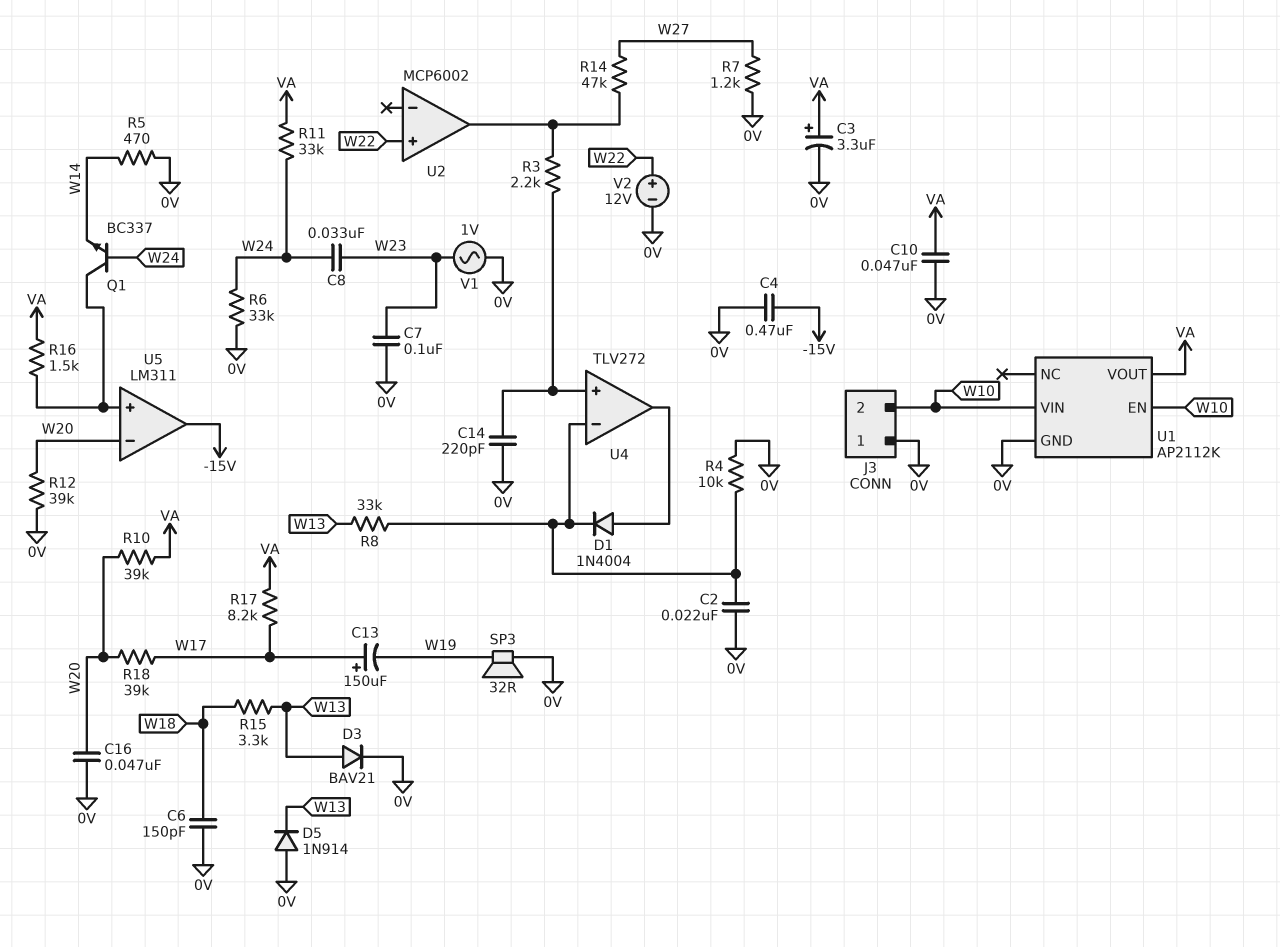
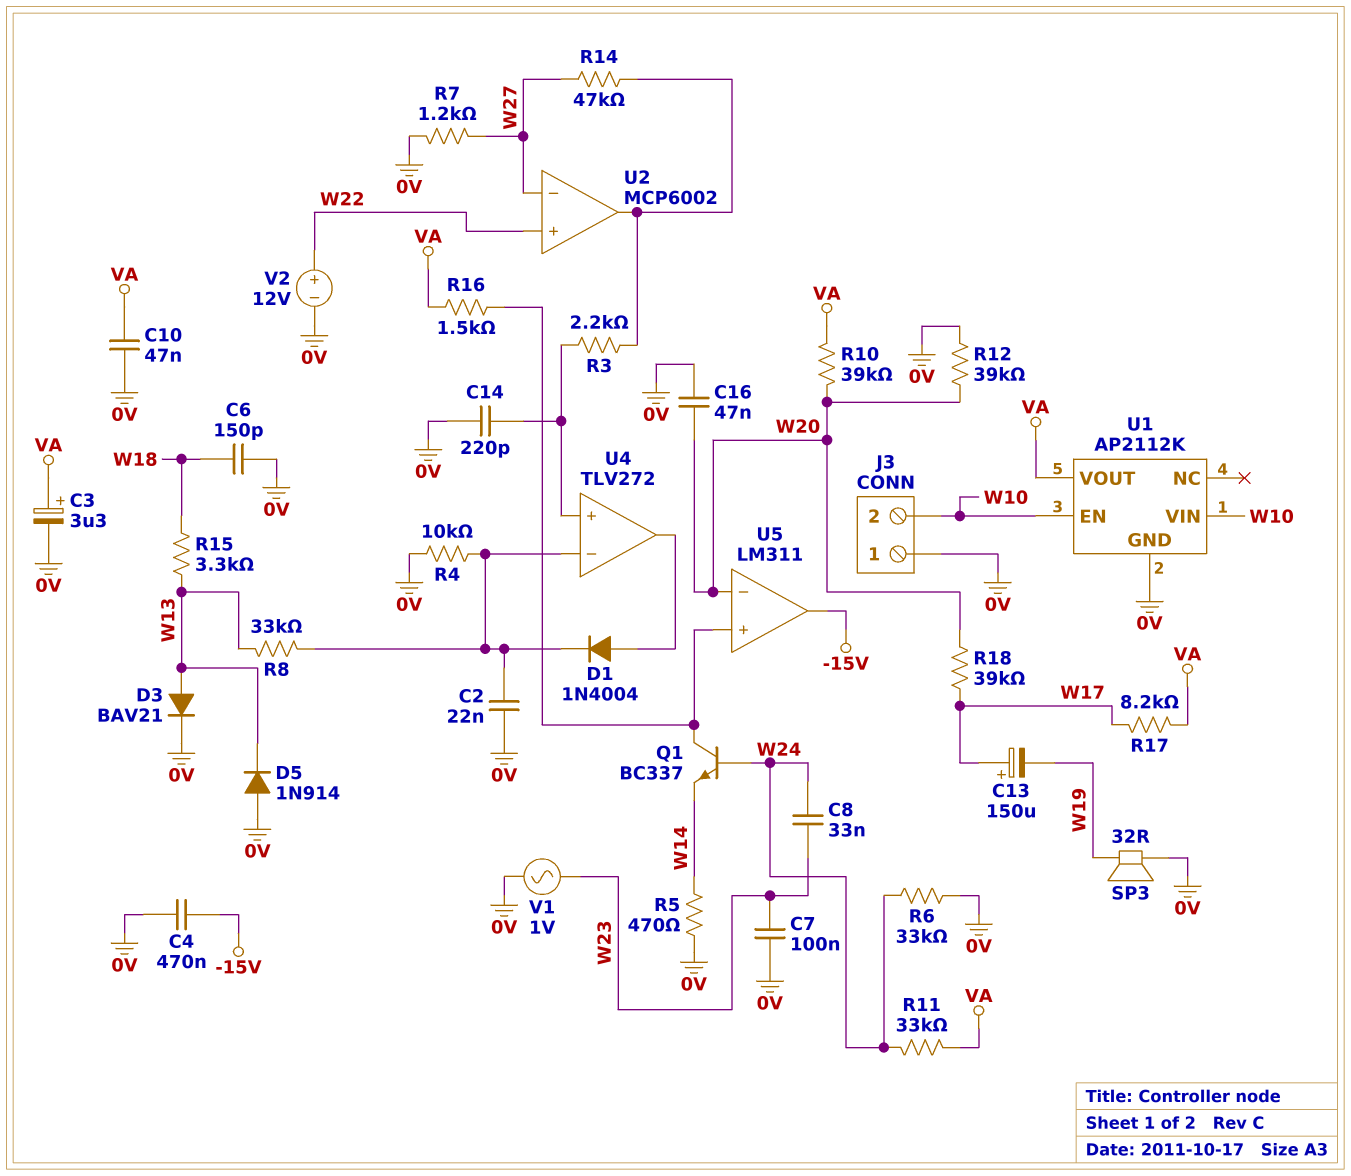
U2 pin in-: none -> W27

